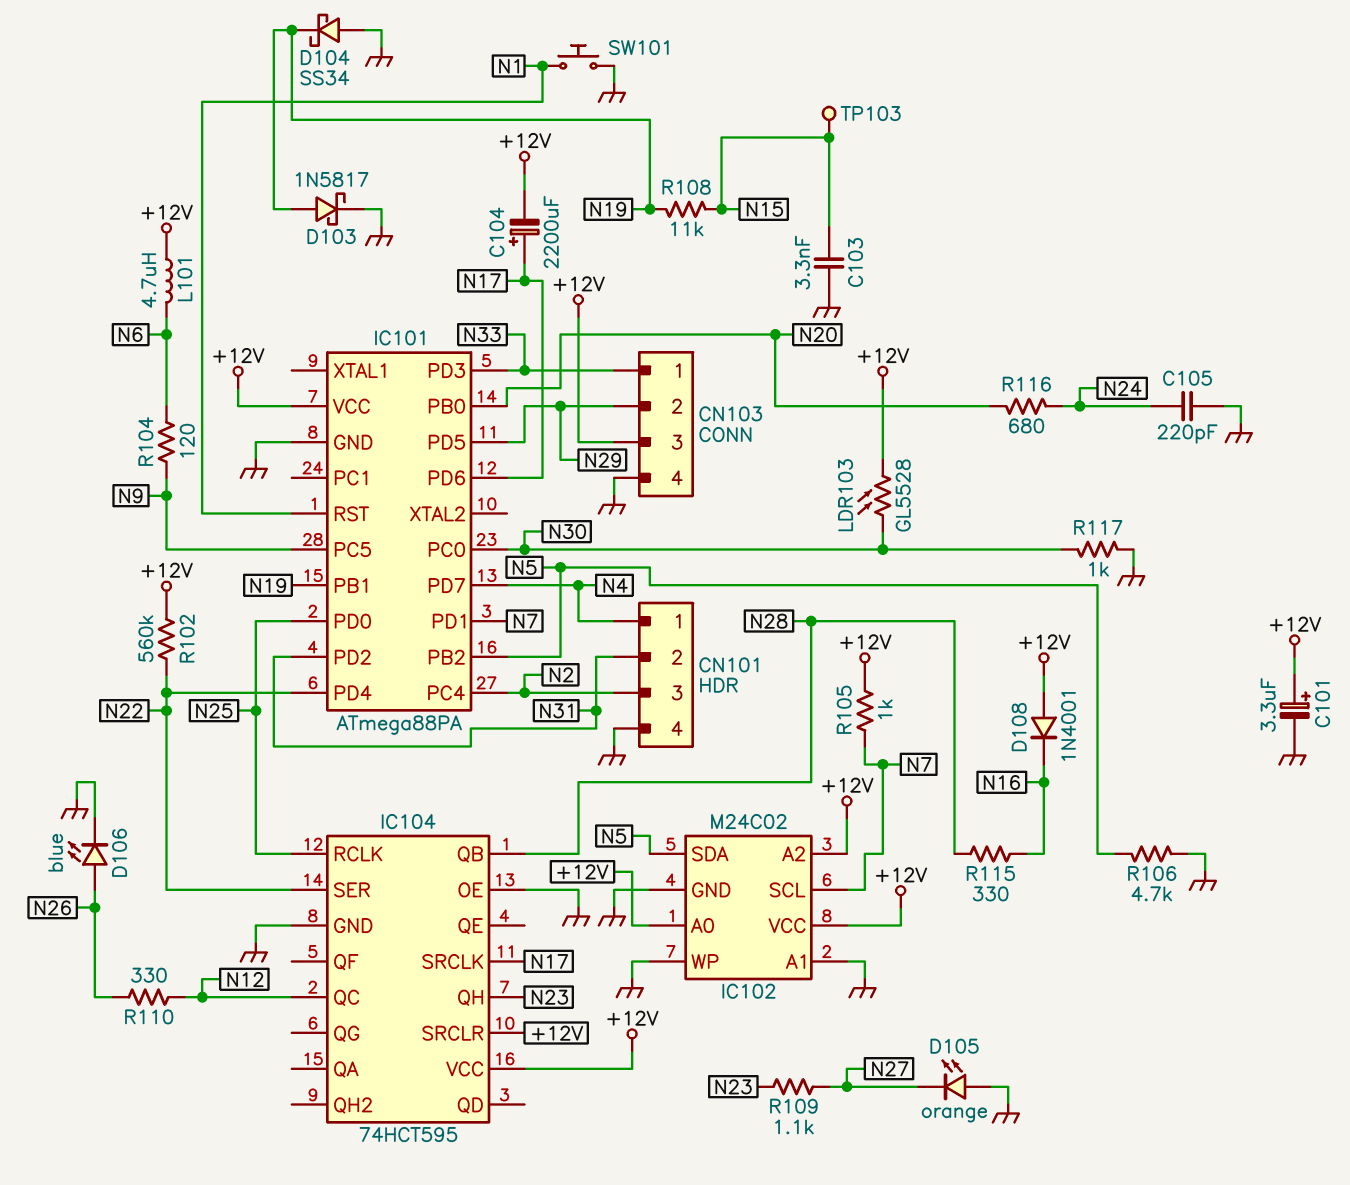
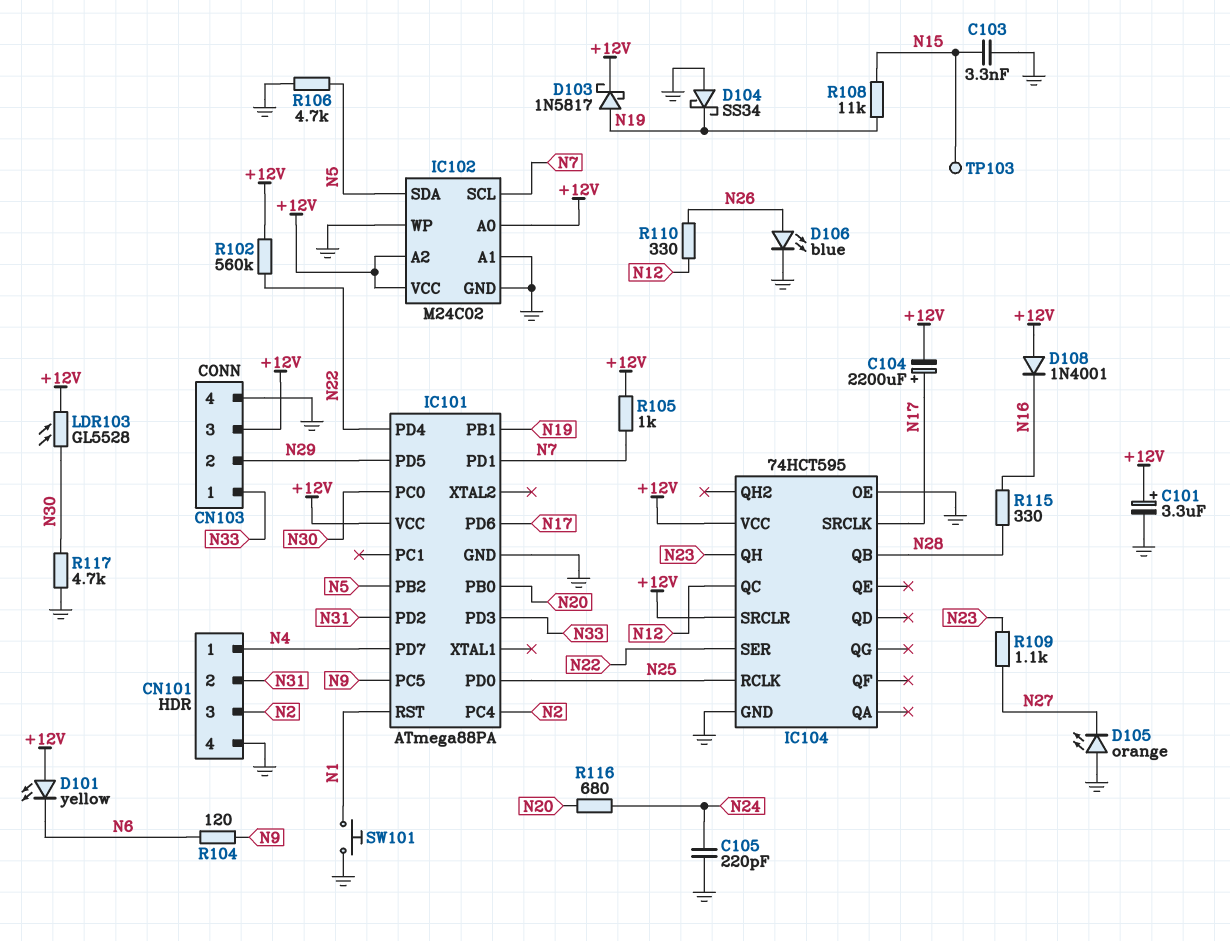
D101: none -> LED yellow (A +12V, K N6)
D103: schottky 1N5817 (A N19, K GND) -> schottky 1N5817 (A N19, K +12V)
L101: 4.7uH (+12V, N6) -> none
R117: 1k (GND, N30) -> 4.7k (GND, N30)

